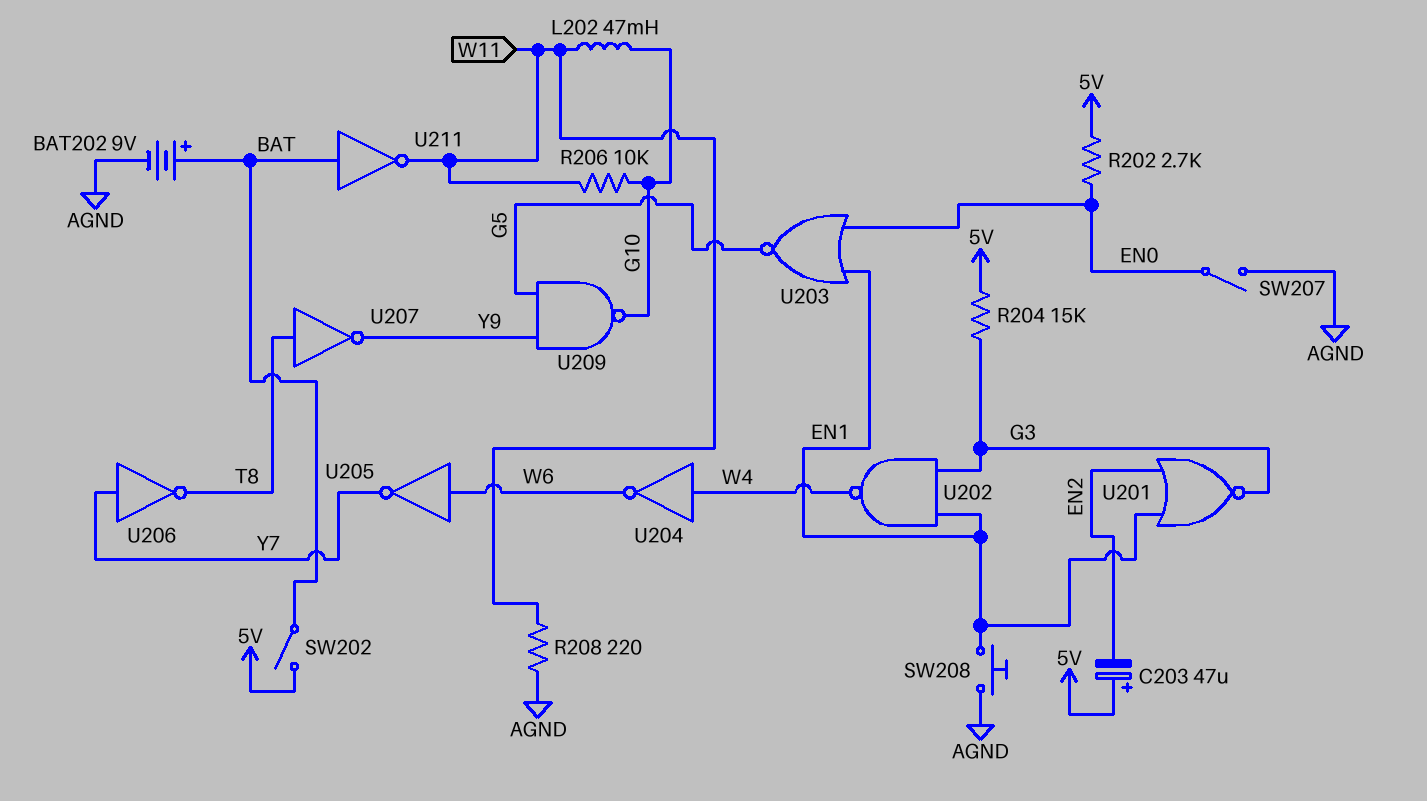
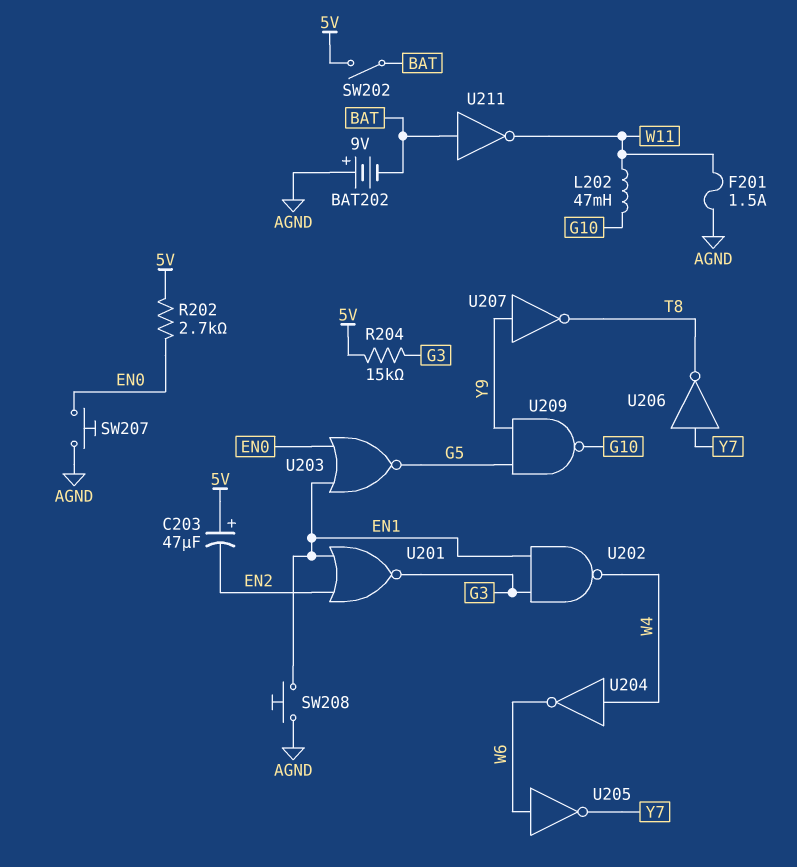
BAT202: 9V (plus BAT, minus AGND) -> 9V (plus AGND, minus BAT)
F201: none -> 1.5A (AGND, W11)
R206: 10k (G10, W11) -> none
R208: 220 (AGND, W11) -> none
SW207: switch (AGND, EN0) -> button (AGND, EN0)
U207: NOT (in T8, out Y9) -> NOT (in Y9, out T8)

